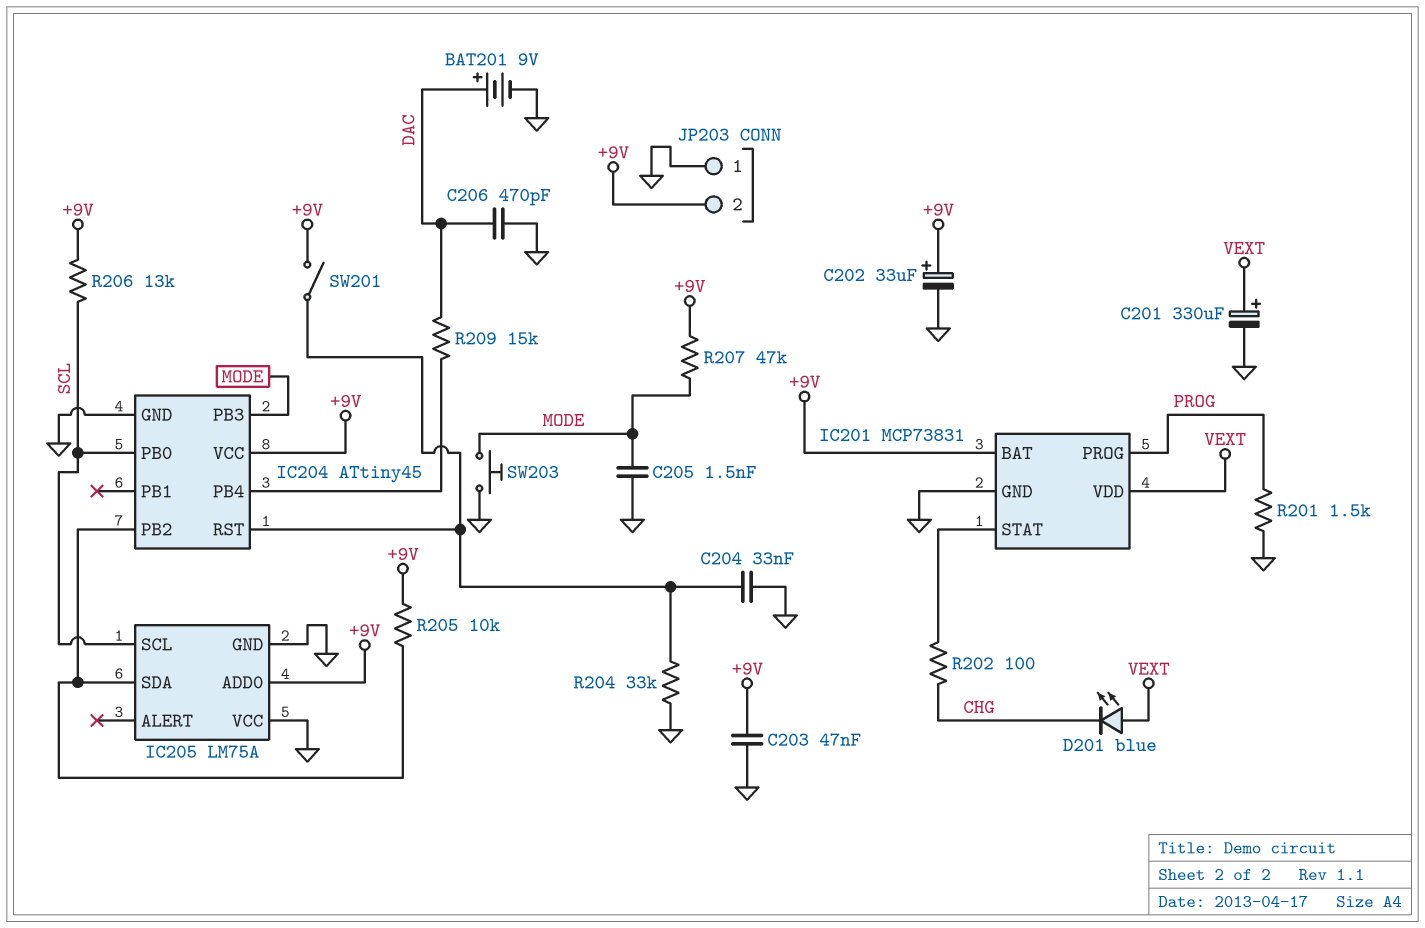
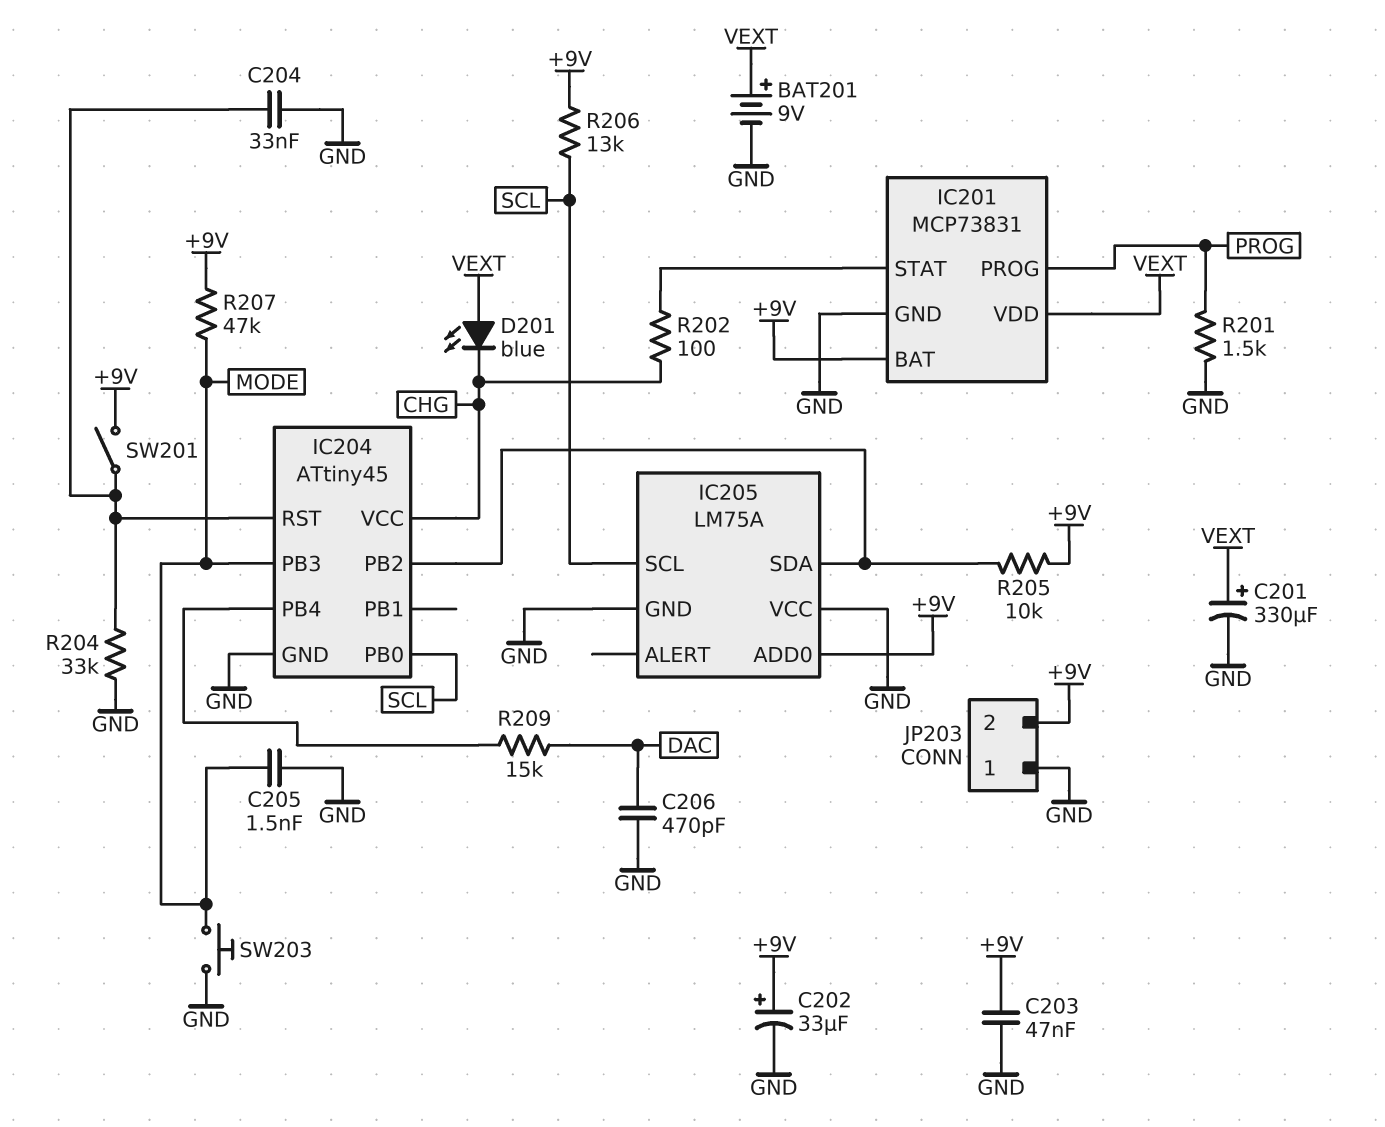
BAT201: 9V (plus DAC, minus GND) -> 9V (plus VEXT, minus GND)
IC204 pin VCC: +9V -> CHG

